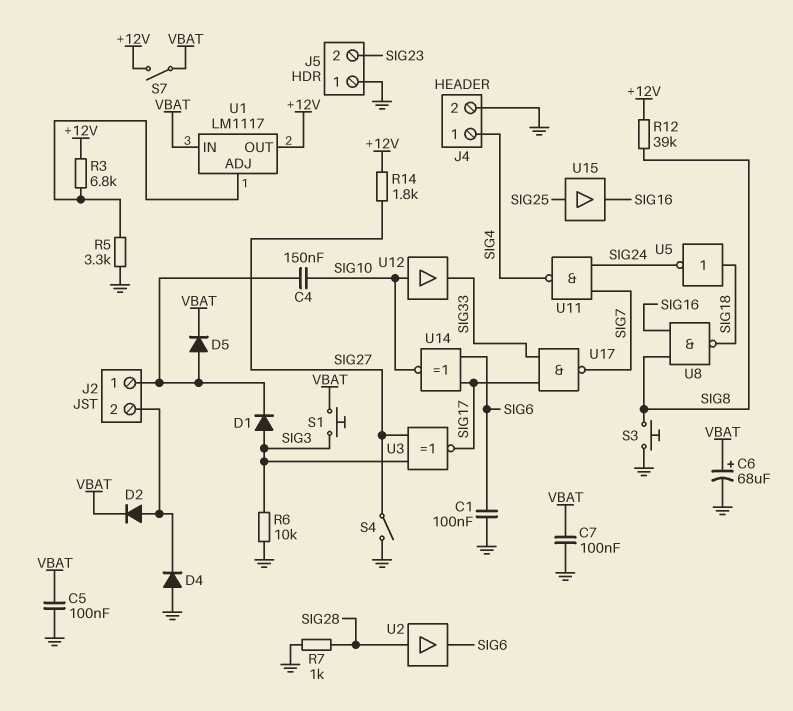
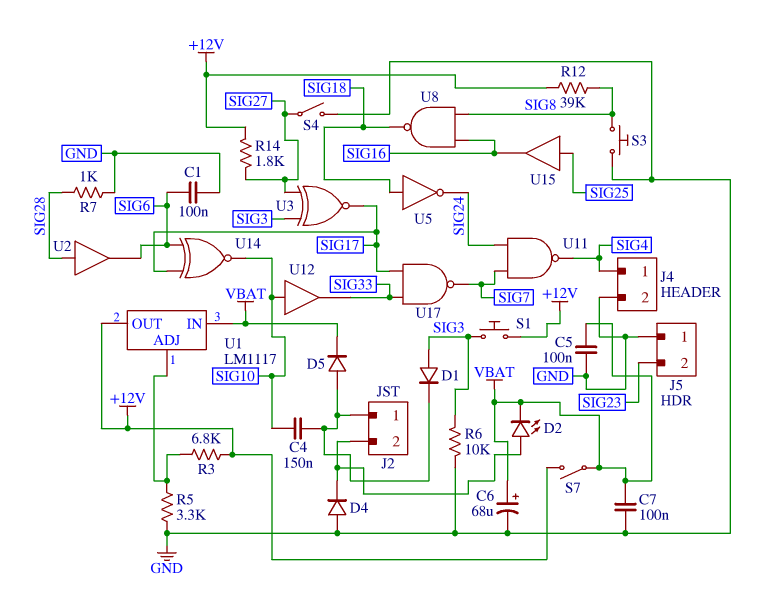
D2: diode (A J2/2, K VBAT) -> LED (A J2/2, K VBAT)
S1: button (SIG3, VBAT) -> button (+12V, SIG3)

